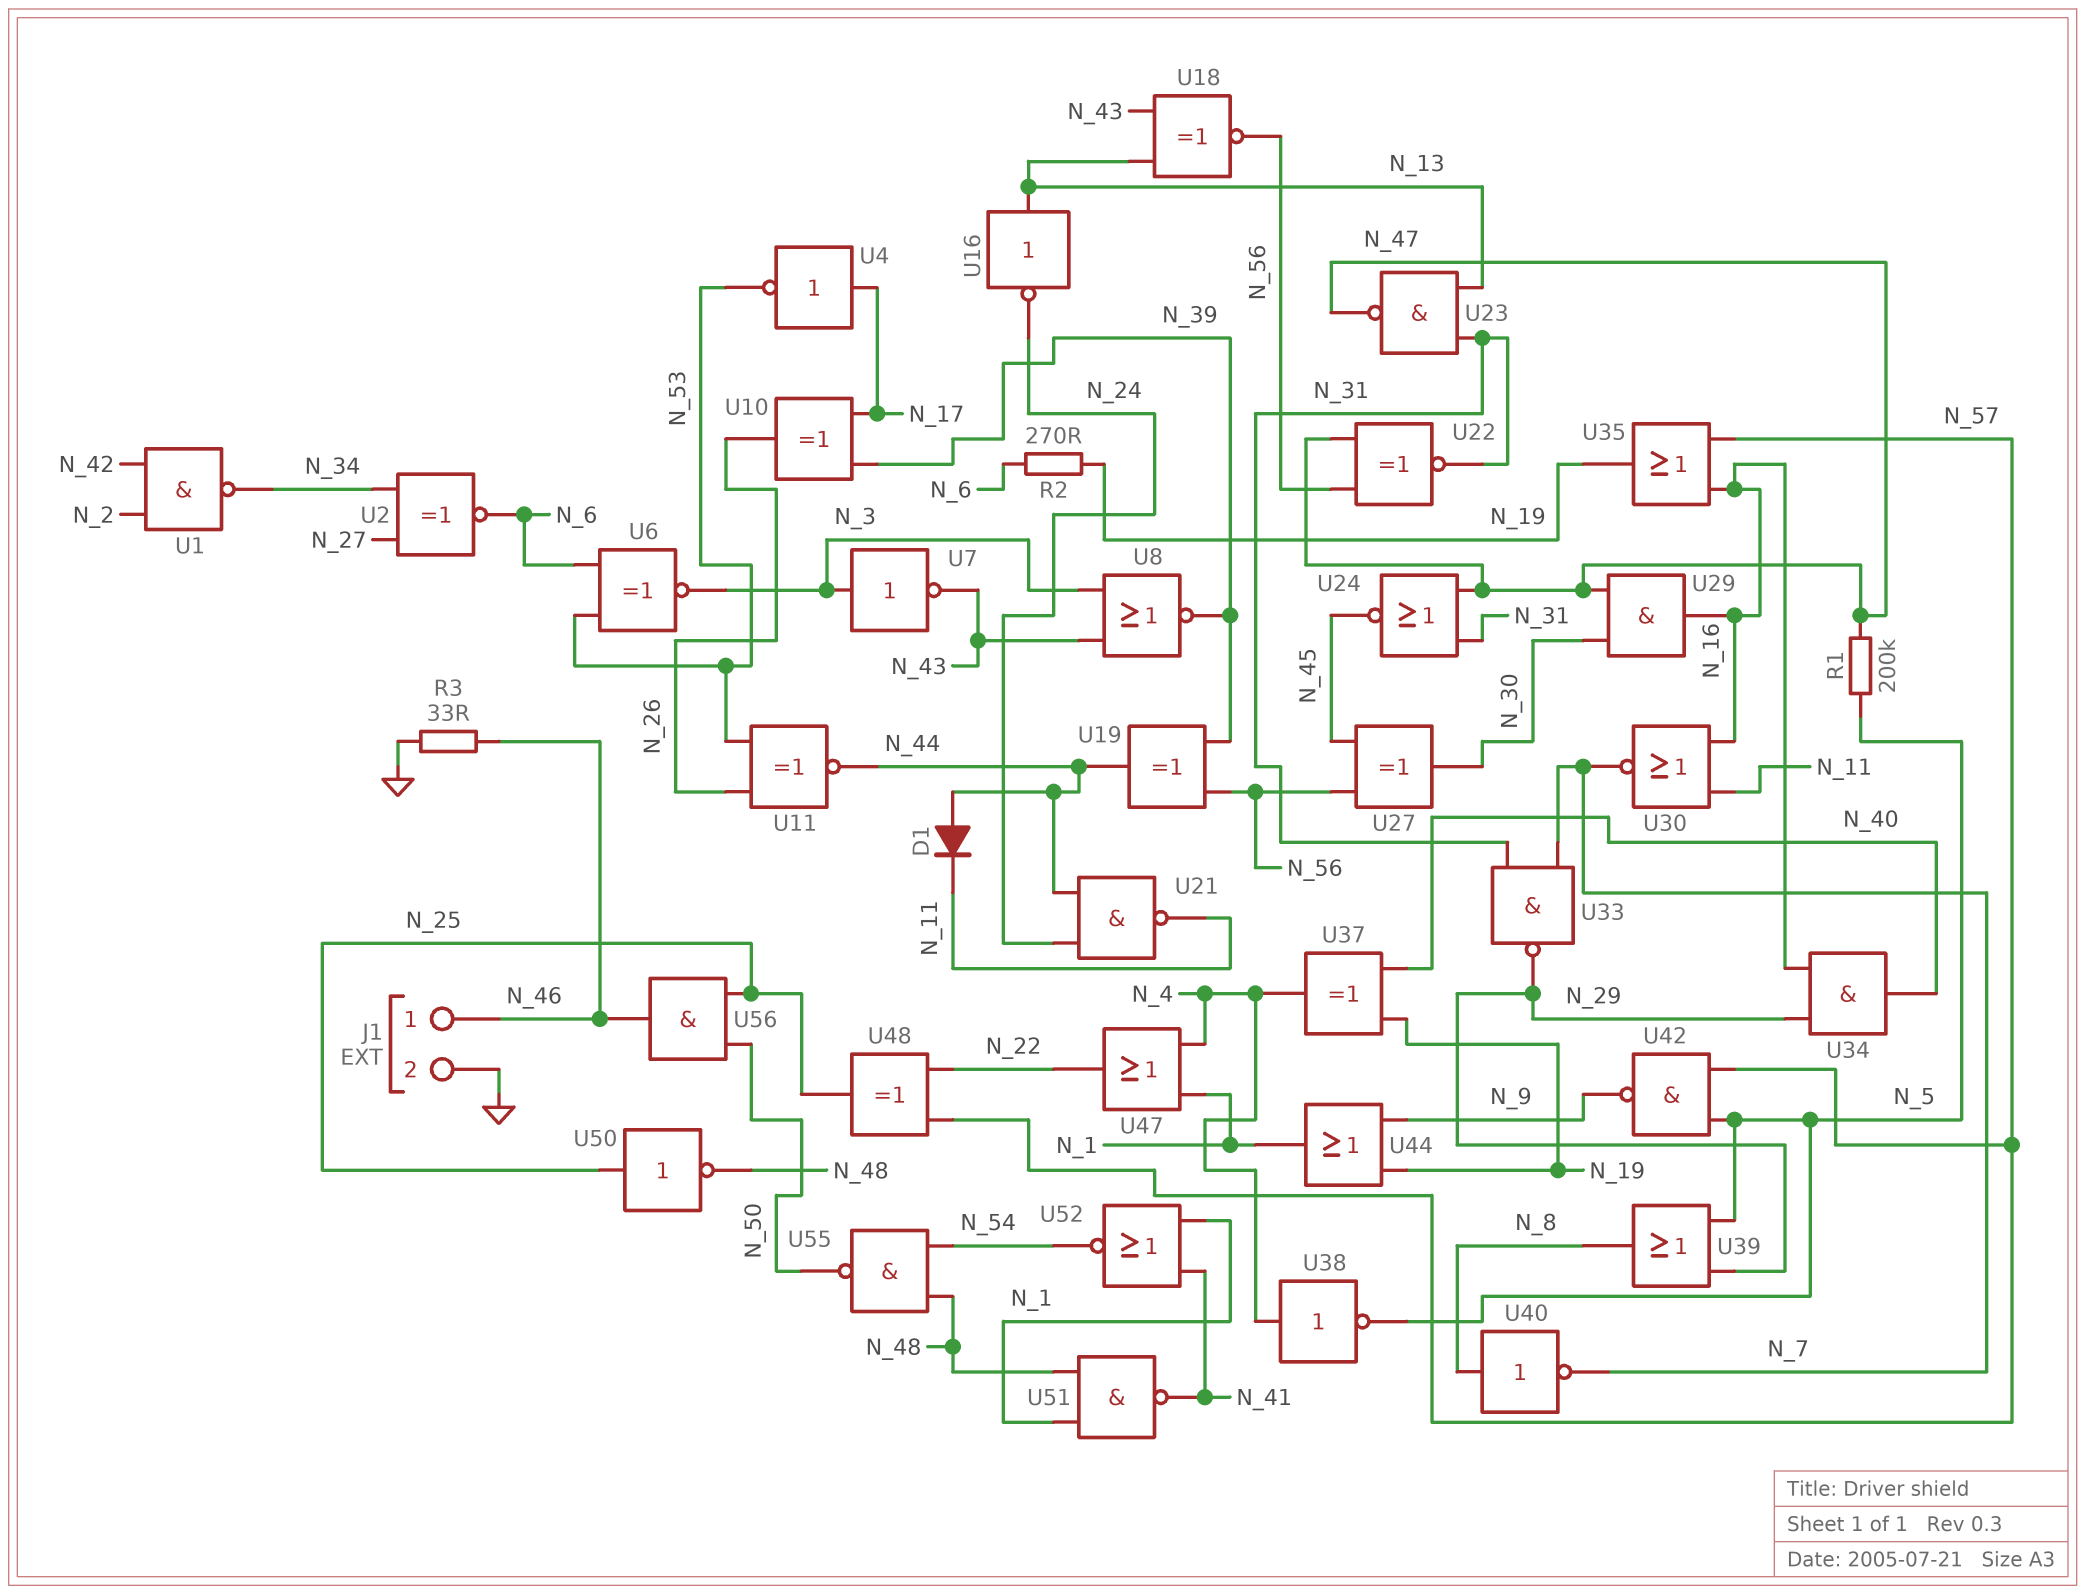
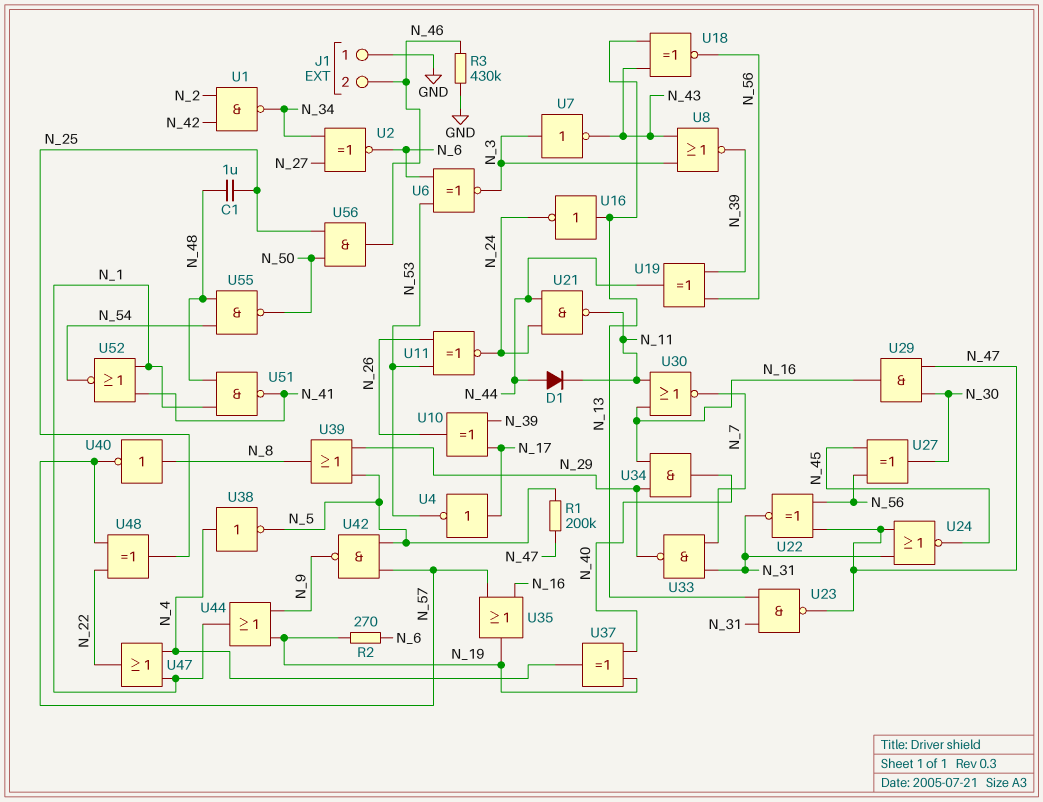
C1: none -> 1uF (N_25, N_48)
J1 pin 1: N_46 -> GND
J1 pin 2: GND -> N_46
R3: 33 (GND, N_46) -> 430k (GND, N_46)
U11: XNOR (in N_26, in N_53, out N_44) -> XNOR (in N_26, in N_53, out N_24)
U40: NOT (in N_8, out N_7) -> NOT (in N_8, out N_57)
U50: NOT (in N_25, out N_48) -> none

